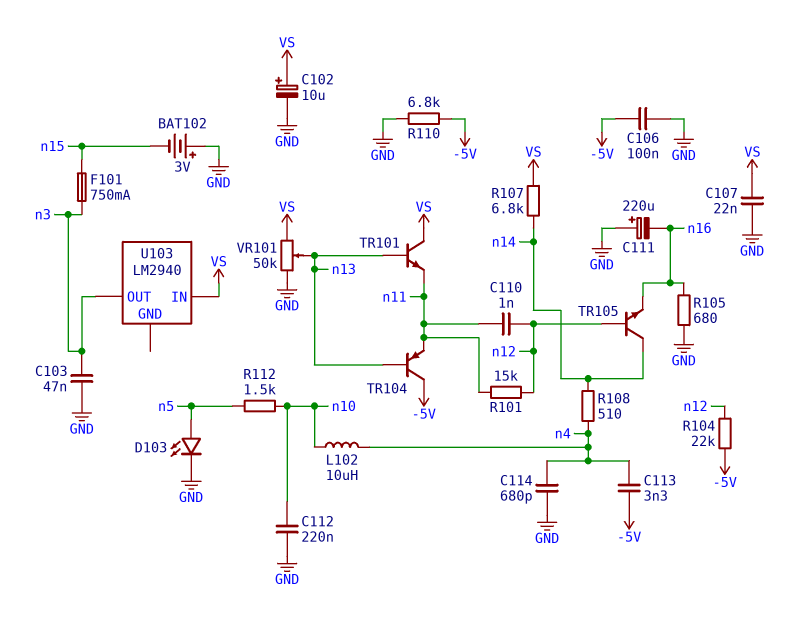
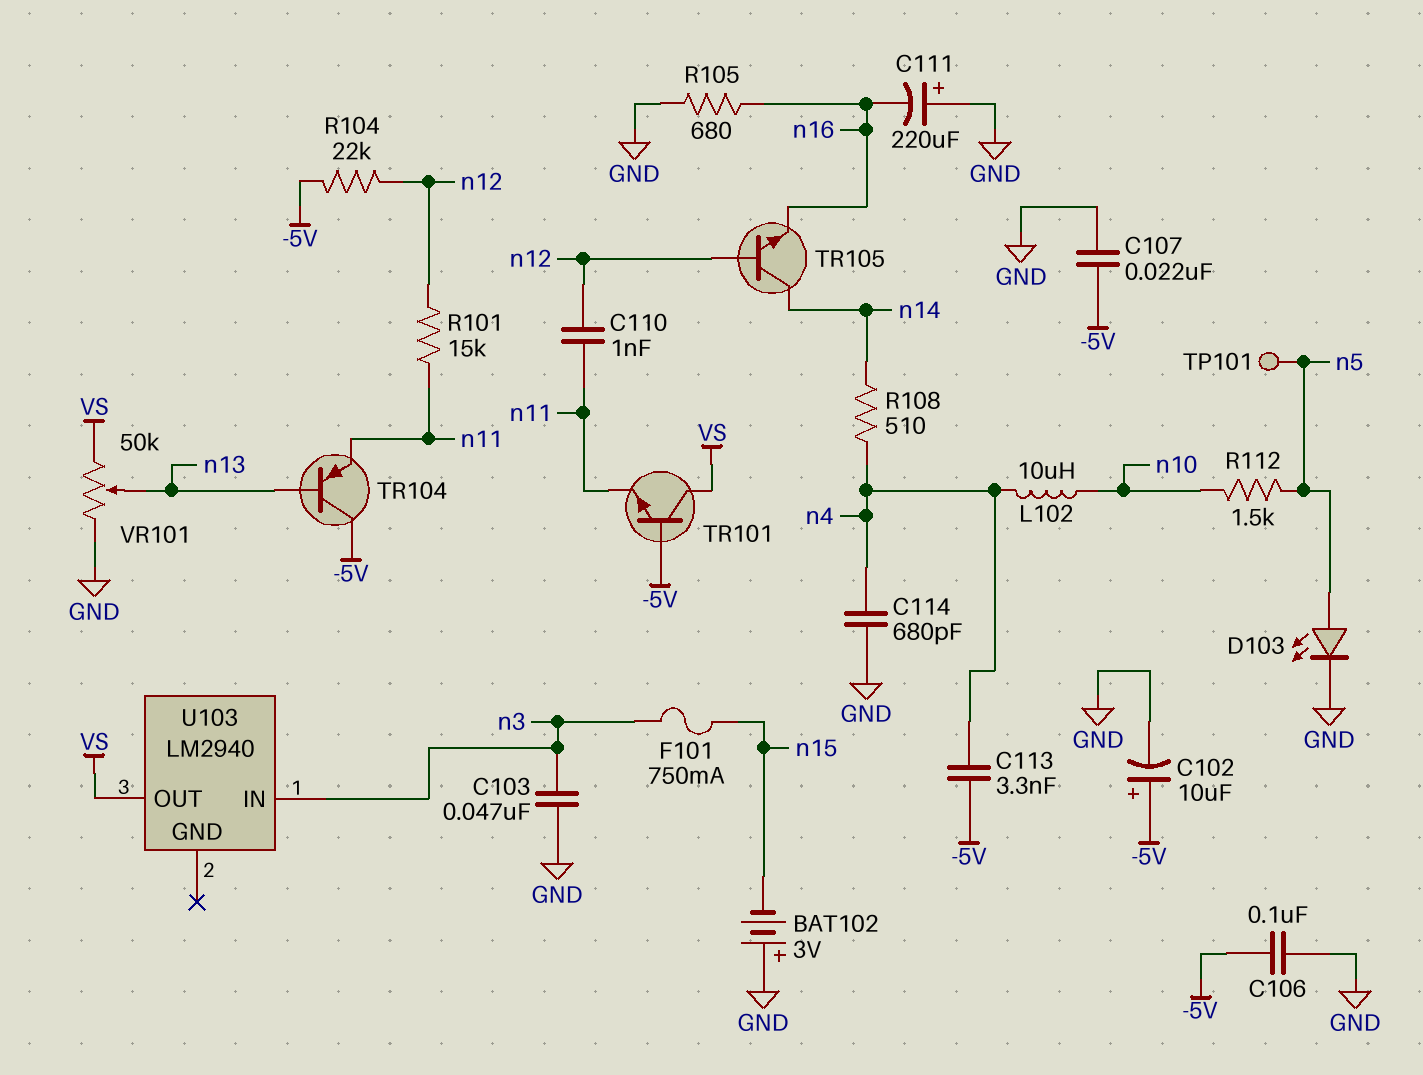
C102: 10uF (plus VS, minus GND) -> 10uF (plus -5V, minus GND)
C107: 22nF (GND, VS) -> 22nF (-5V, GND)
C112: 220nF (GND, n10) -> none
R107: 6.8k (VS, n14) -> none
R110: 6.8k (-5V, GND) -> none
TP101: none -> test point (n5)
TR101: NPN (B n13, C VS, E n11) -> NPN (B -5V, C VS, E n11)
U103 pin IN: VS -> n3
U103 pin OUT: n3 -> VS

